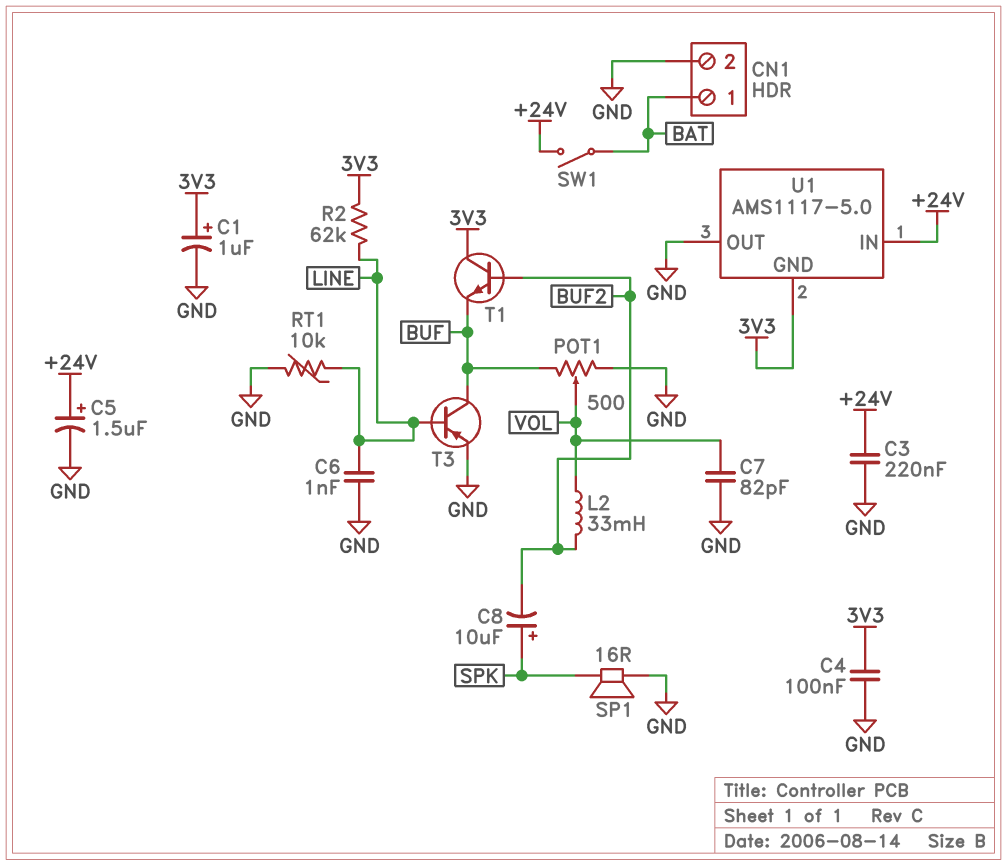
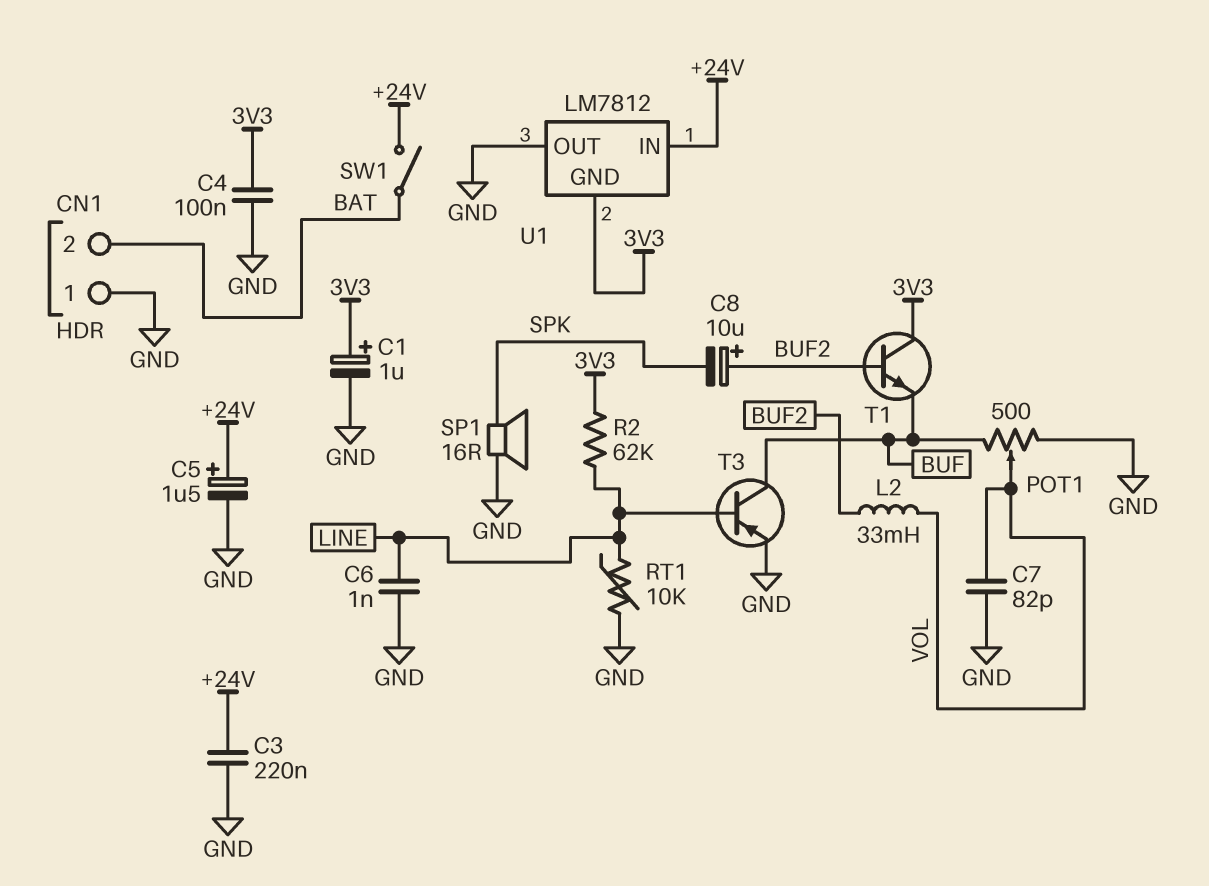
C8: 10uF (plus SPK, minus BUF2) -> 10uF (plus BUF2, minus SPK)
CN1 pin 1: BAT -> GND
CN1 pin 2: GND -> BAT
U1: AMS1117-5.0 -> LM7812

